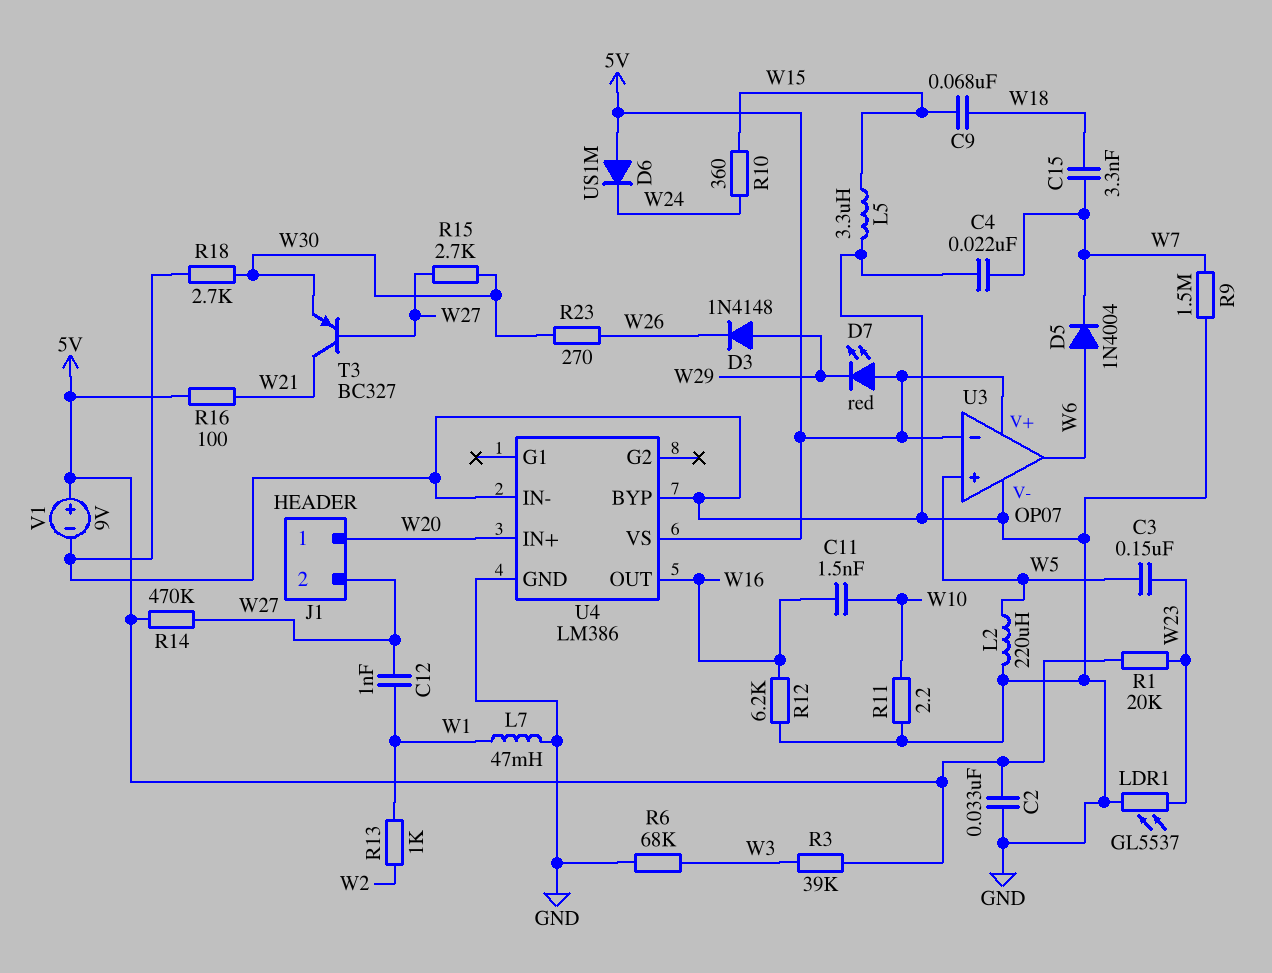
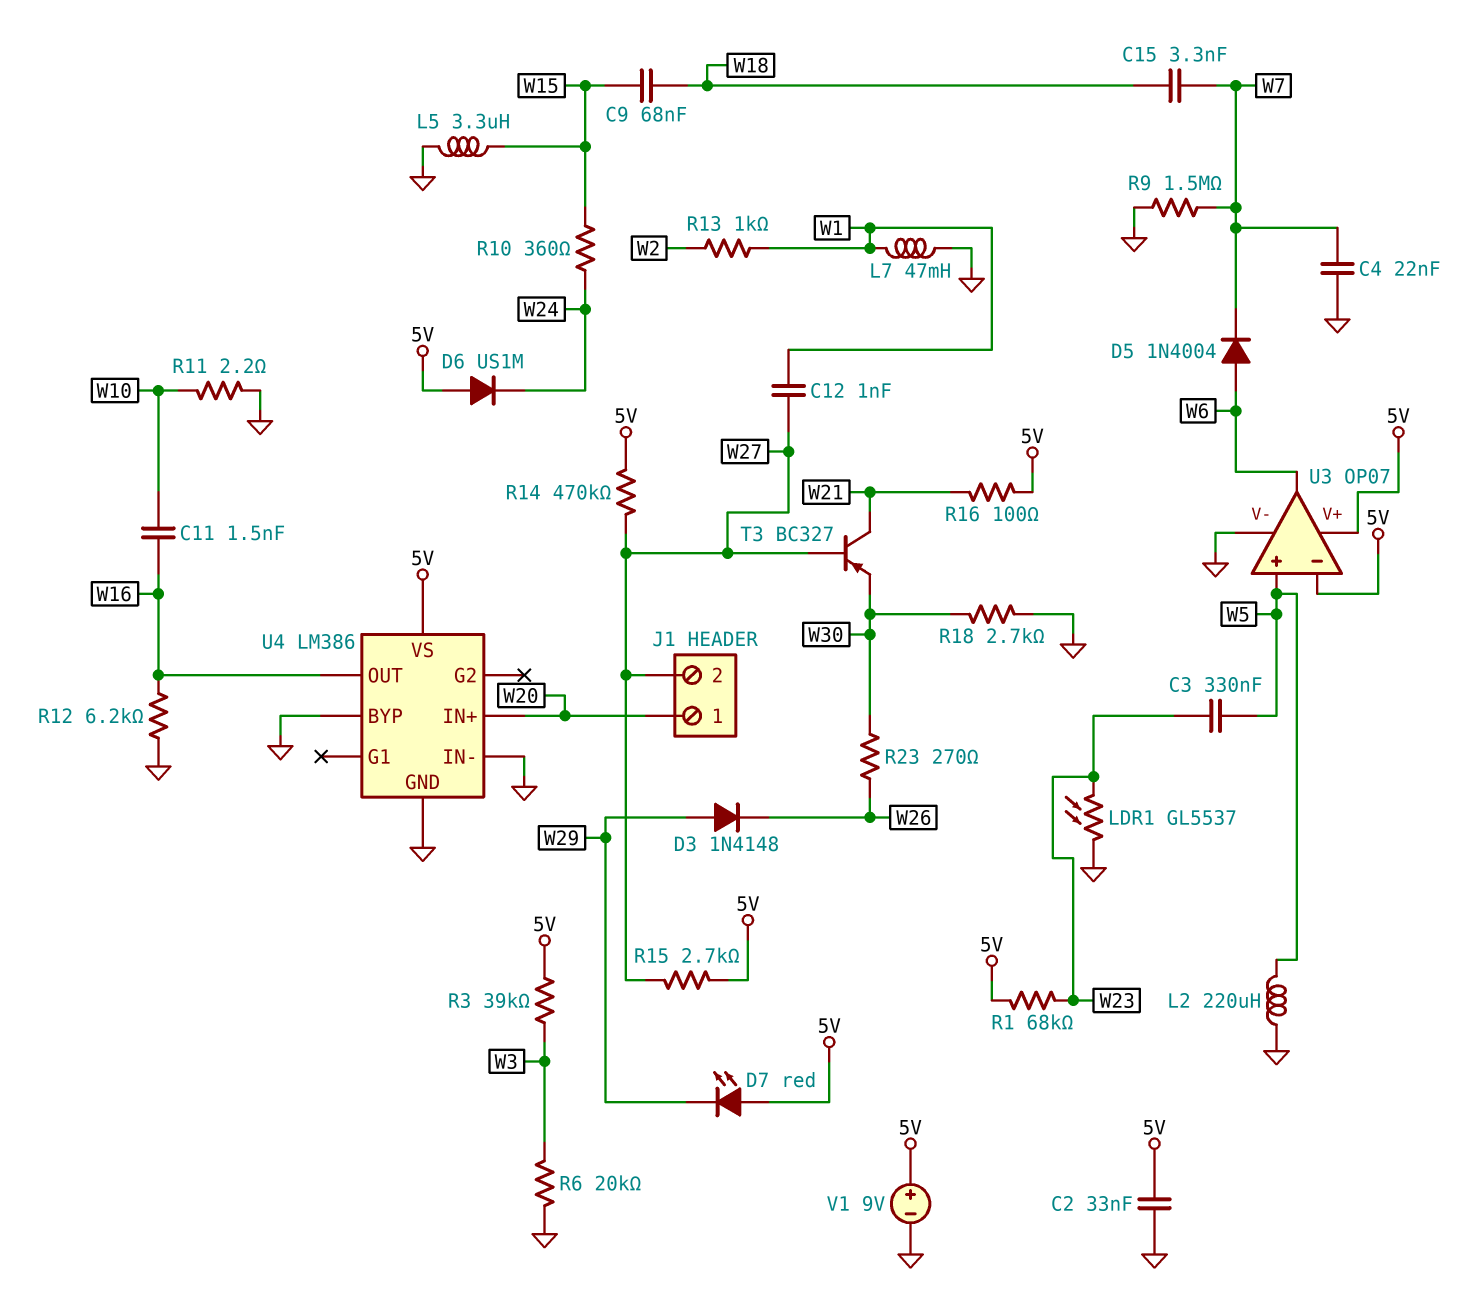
C3: 150nF (W5, W23) -> 330nF (W5, W23)
R1: 20k (5V, W23) -> 68k (5V, W23)
R6: 68k (GND, W3) -> 20k (GND, W3)
R15: 2.7k (W27, W30) -> 2.7k (5V, W27)

